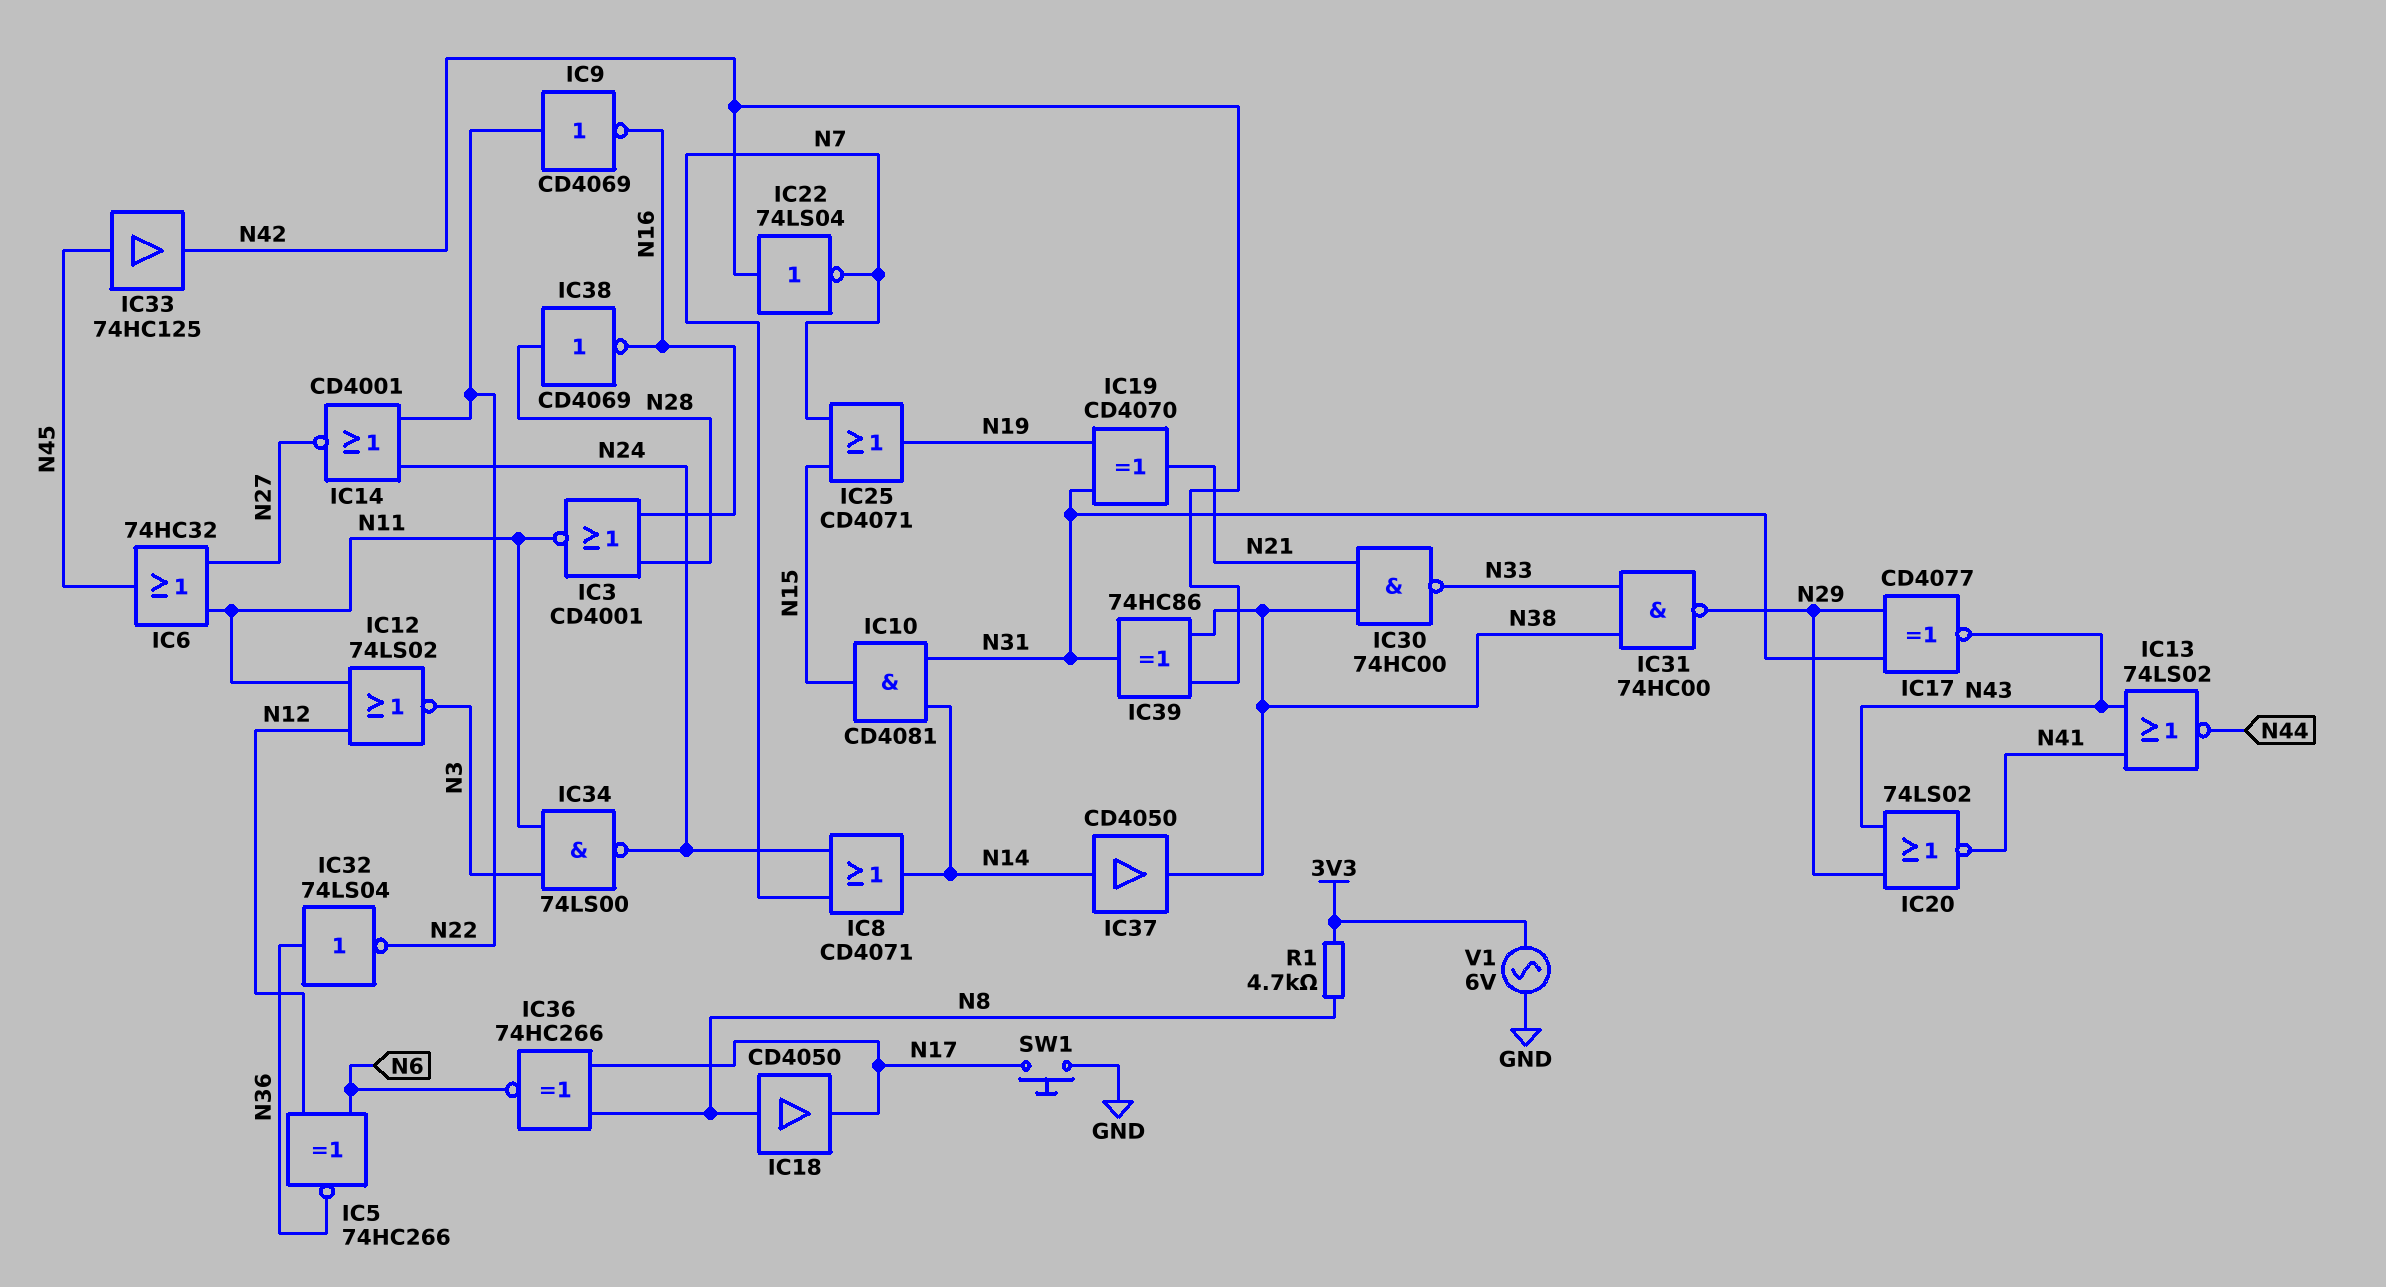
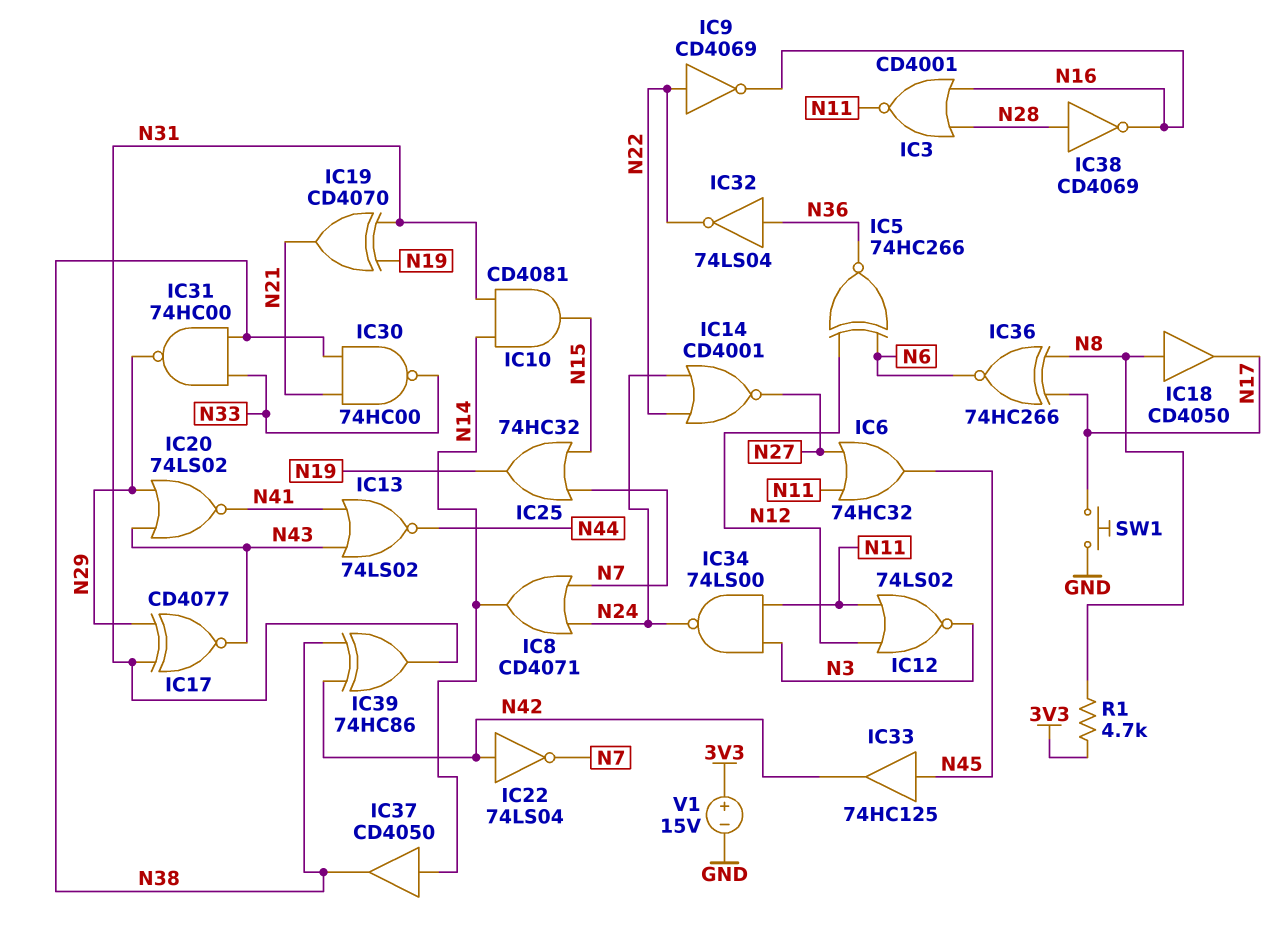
IC25: OR CD4071 (in N7, in N15, out N19) -> OR 74HC32 (in N7, in N15, out N19)
V1: AC 6V (3V3, GND) -> 15V (plus 3V3, minus GND)

